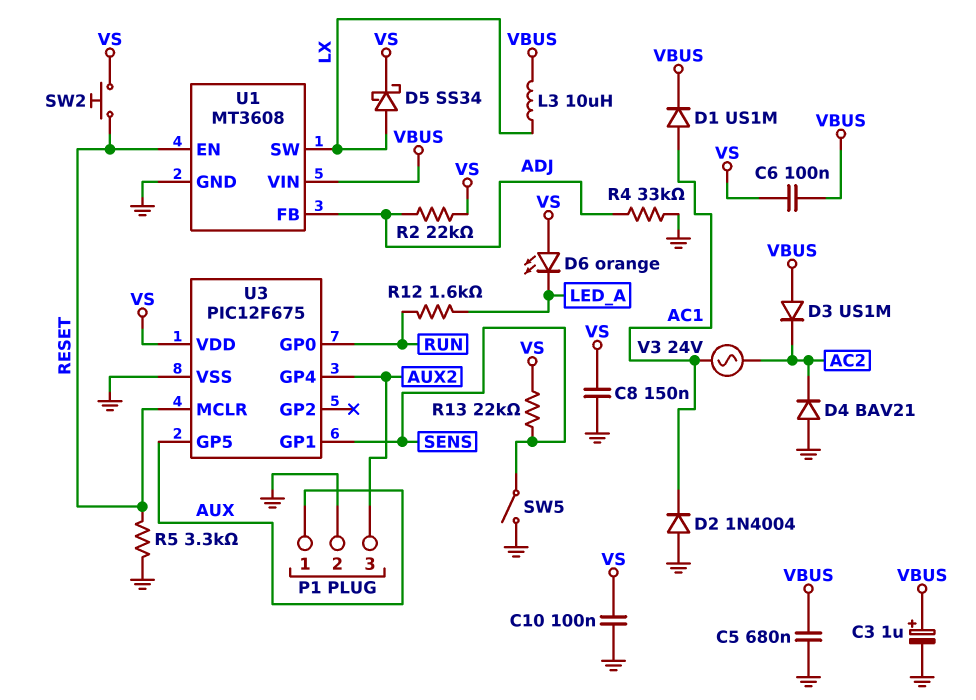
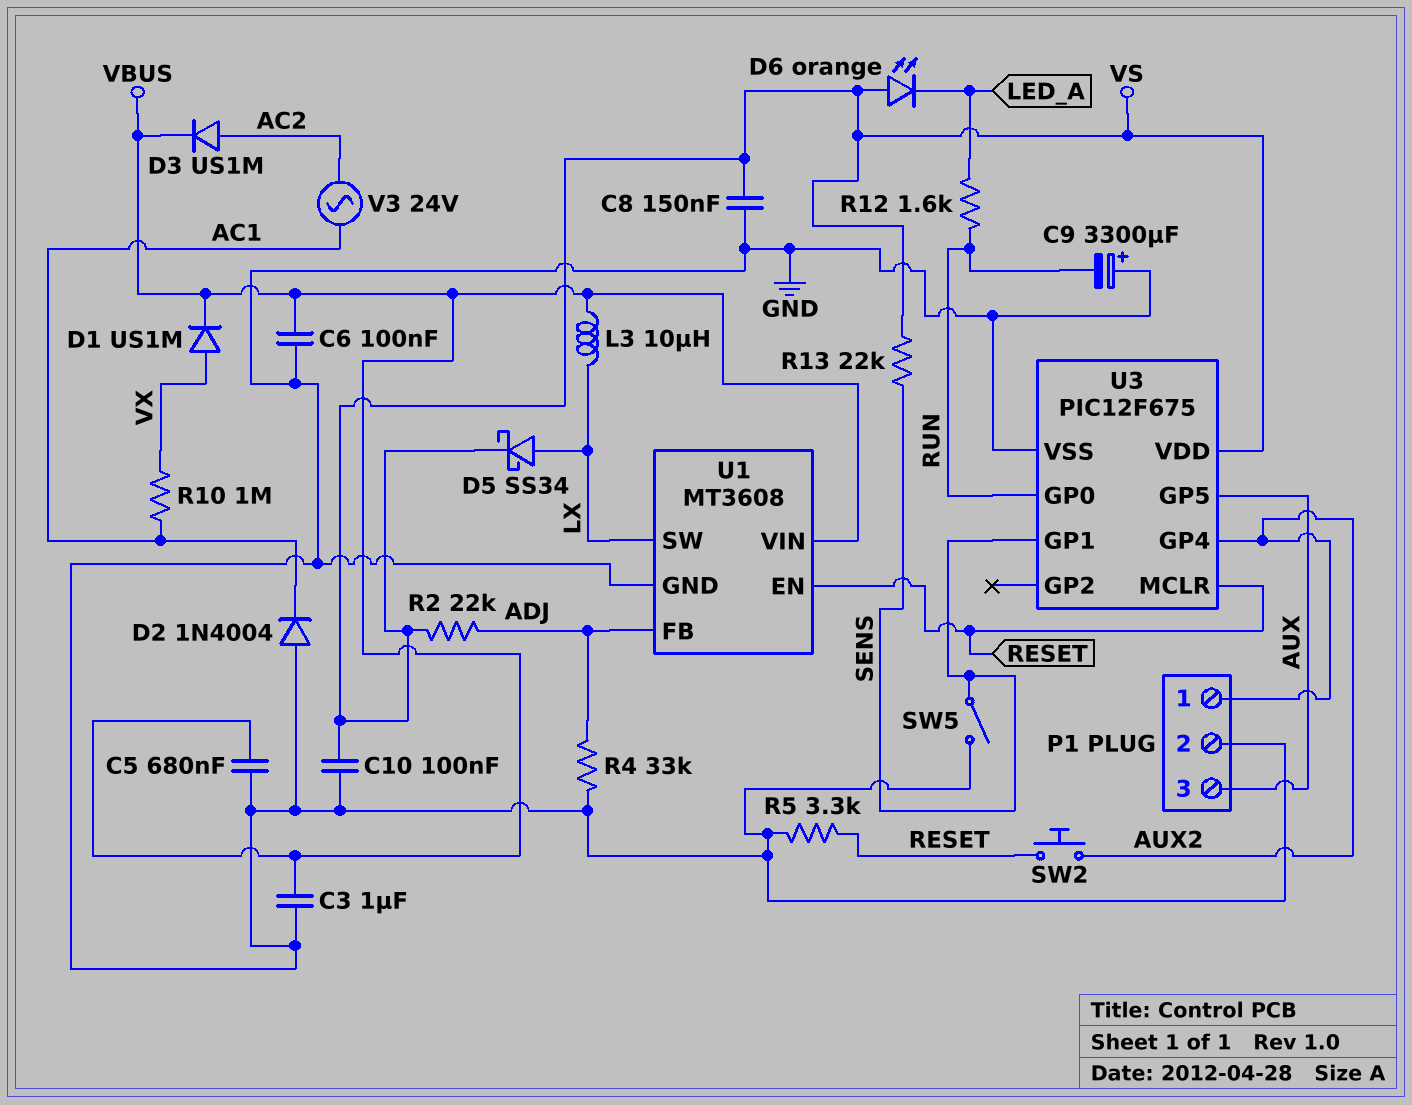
C3: 1uF (plus VBUS, minus GND) -> 1uF (GND, VBUS)
C6: 100nF (VBUS, VS) -> 100nF (GND, VBUS)
C9: none -> 3300uF (plus GND, minus RUN)
D1: diode US1M (A AC1, K VBUS) -> diode US1M (A VX, K VBUS)
D3: diode US1M (A VBUS, K AC2) -> diode US1M (A AC2, K VBUS)
D4: diode BAV21 (A GND, K AC2) -> none
P1 pin 1: AUX -> AUX2
P1 pin 3: AUX2 -> AUX
R10: none -> 1M (AC1, VX)
SW2: button (RESET, VS) -> button (AUX2, RESET)

